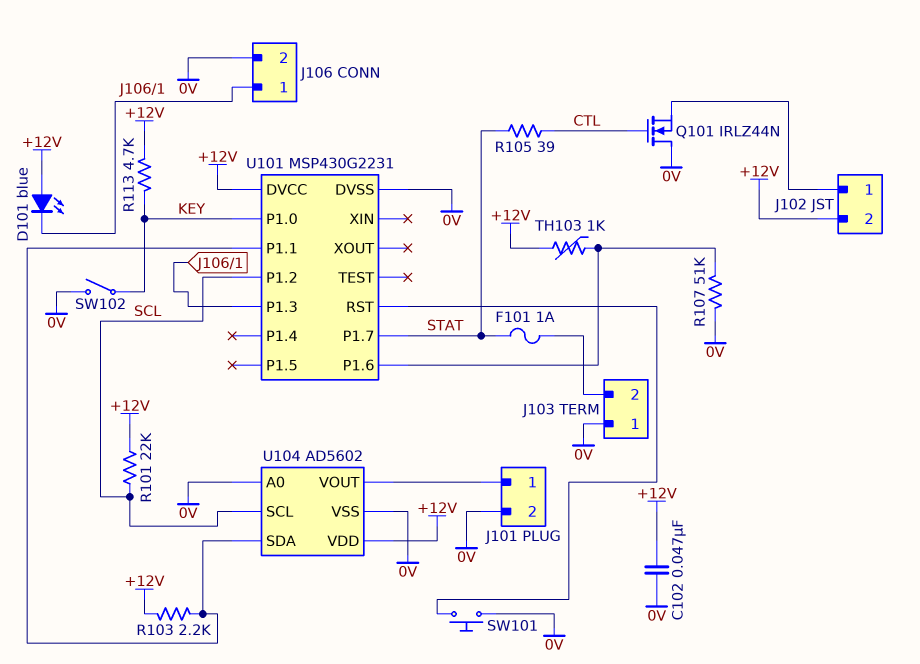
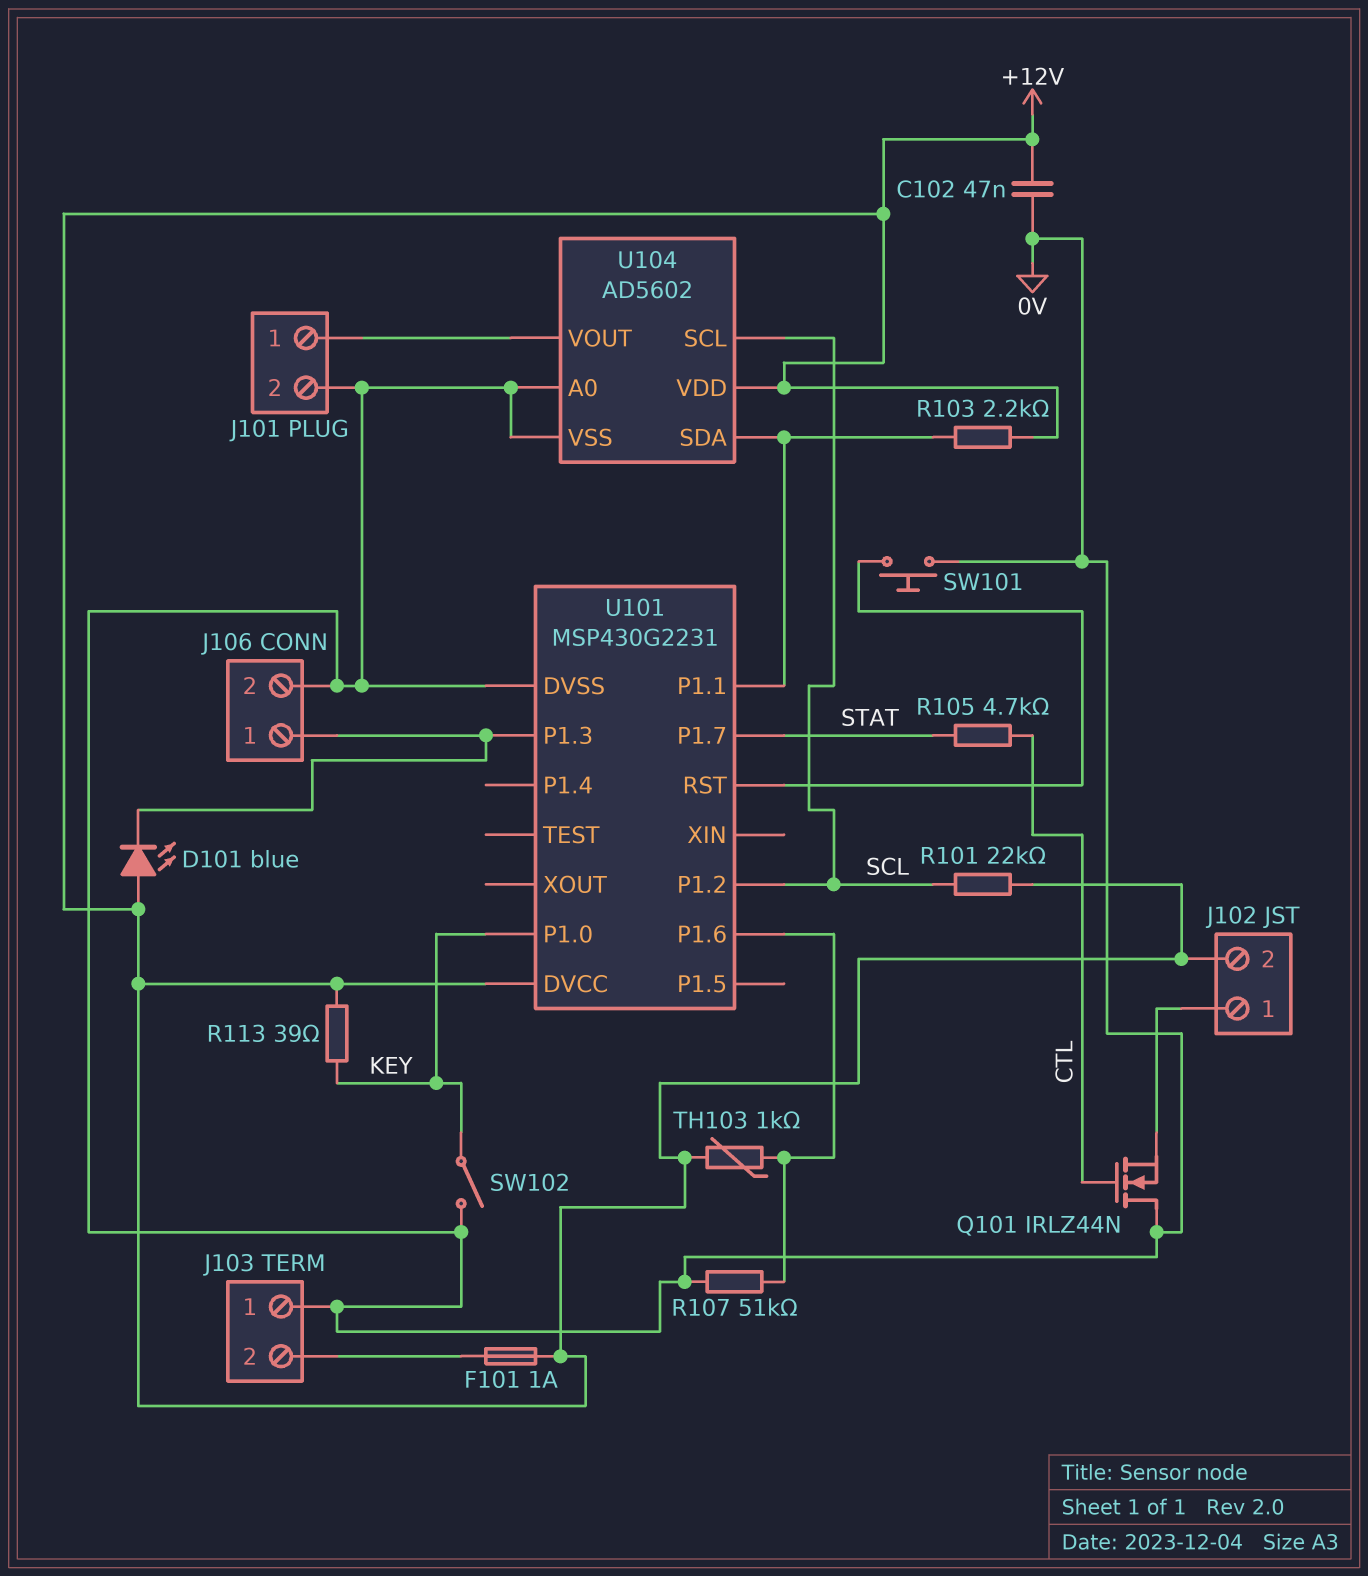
F101: 1A (J103/2, STAT) -> 1A (+12V, J103/2)
R105: 39 (CTL, STAT) -> 4.7k (CTL, STAT)
R113: 4.7k (+12V, KEY) -> 39 (+12V, KEY)

